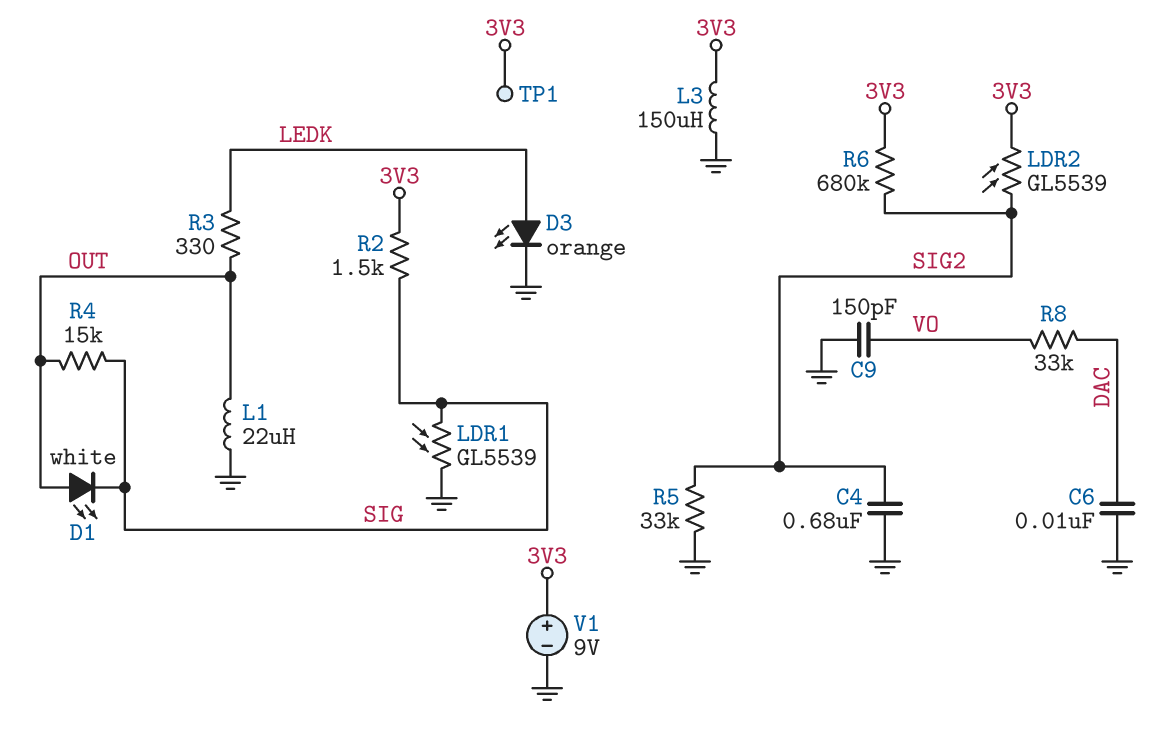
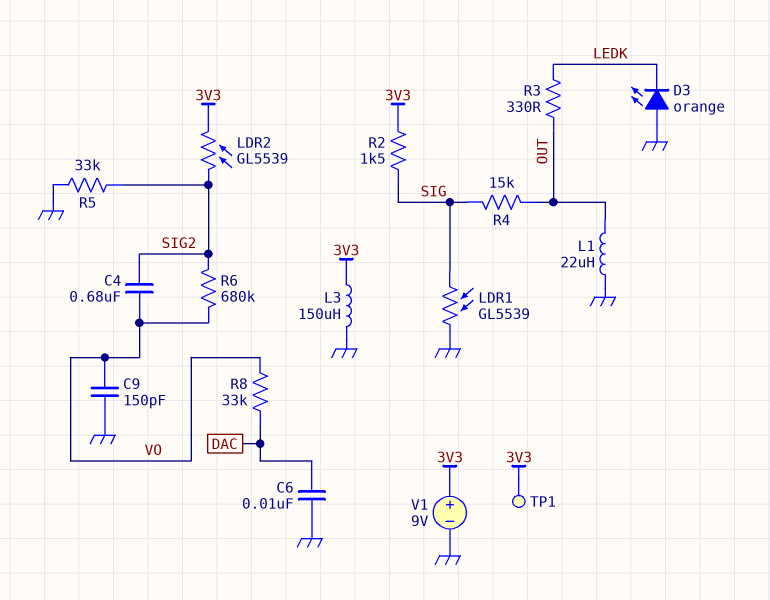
C4: 680nF (GND, SIG2) -> 680nF (SIG2, VO)
D1: LED white (A OUT, K SIG) -> none
D3: LED orange (A LEDK, K GND) -> LED orange (A GND, K LEDK)
R6: 680k (3V3, SIG2) -> 680k (SIG2, VO)

